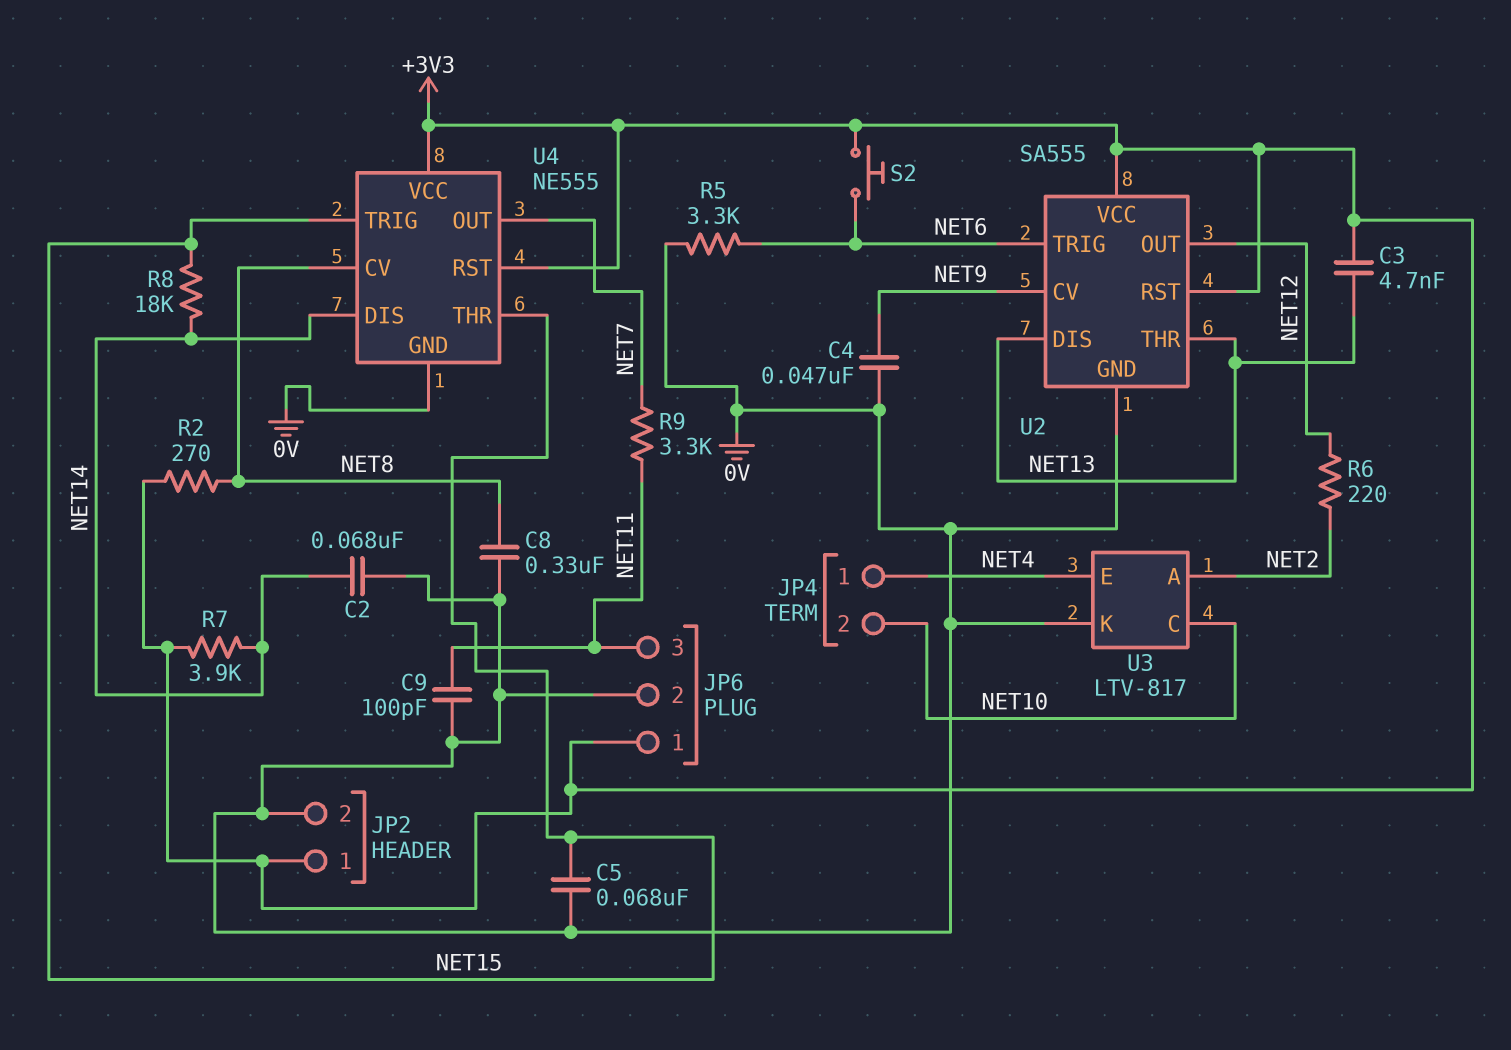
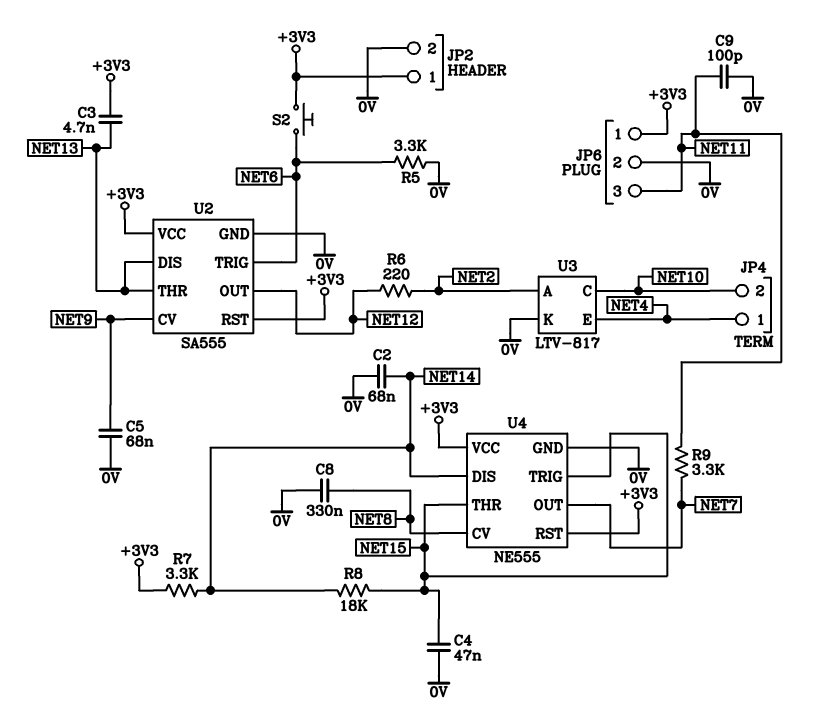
C4: 47nF (0V, NET9) -> 47nF (0V, NET15)
C5: 68nF (0V, NET15) -> 68nF (0V, NET9)
R2: 270 (+3V3, NET8) -> none
R7: 3.9k (+3V3, NET14) -> 3.3k (+3V3, NET14)

